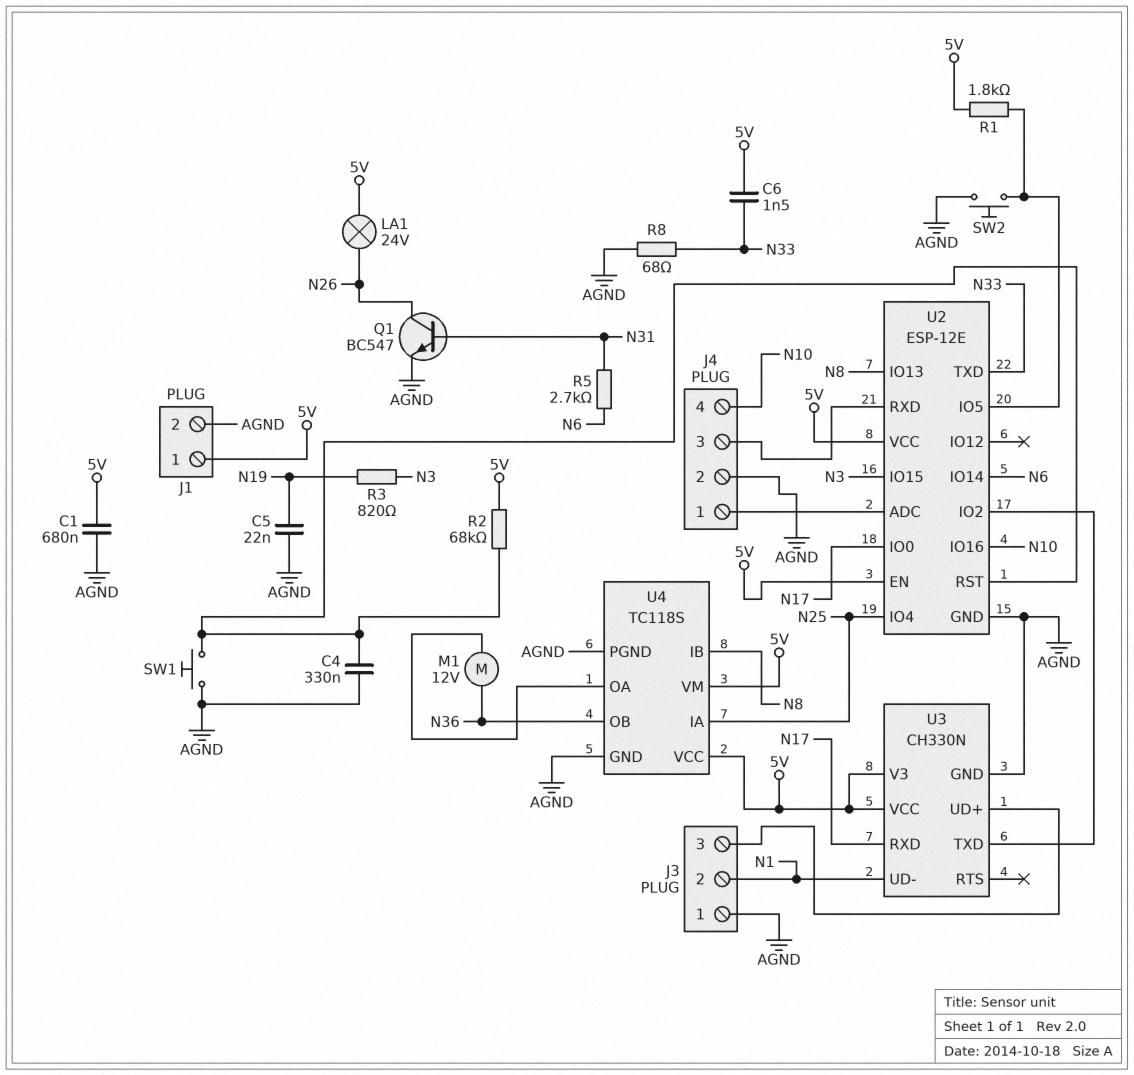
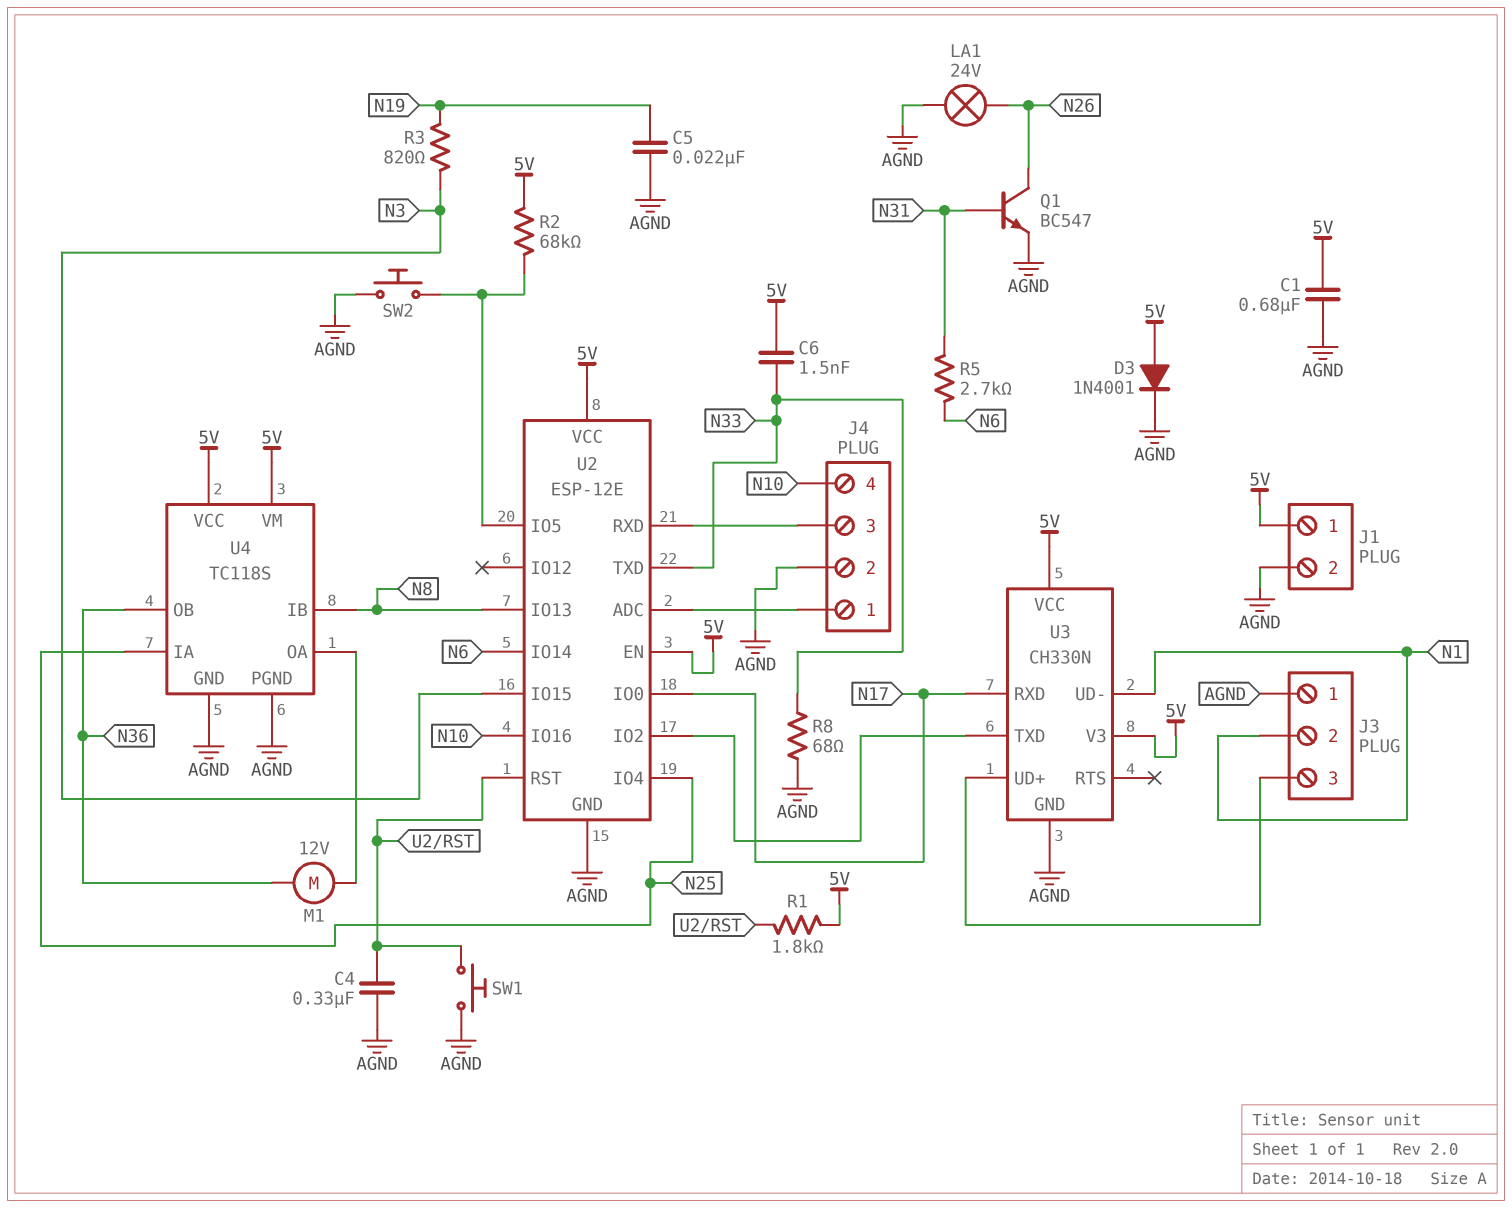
D3: none -> diode 1N4001 (A 5V, K AGND)
LA1: lamp 24V (5V, N26) -> lamp 24V (AGND, N26)
R1: 1.8k (5V, U2/IO5) -> 1.8k (5V, U2/RST)
R2: 68k (5V, U2/RST) -> 68k (5V, U2/IO5)

